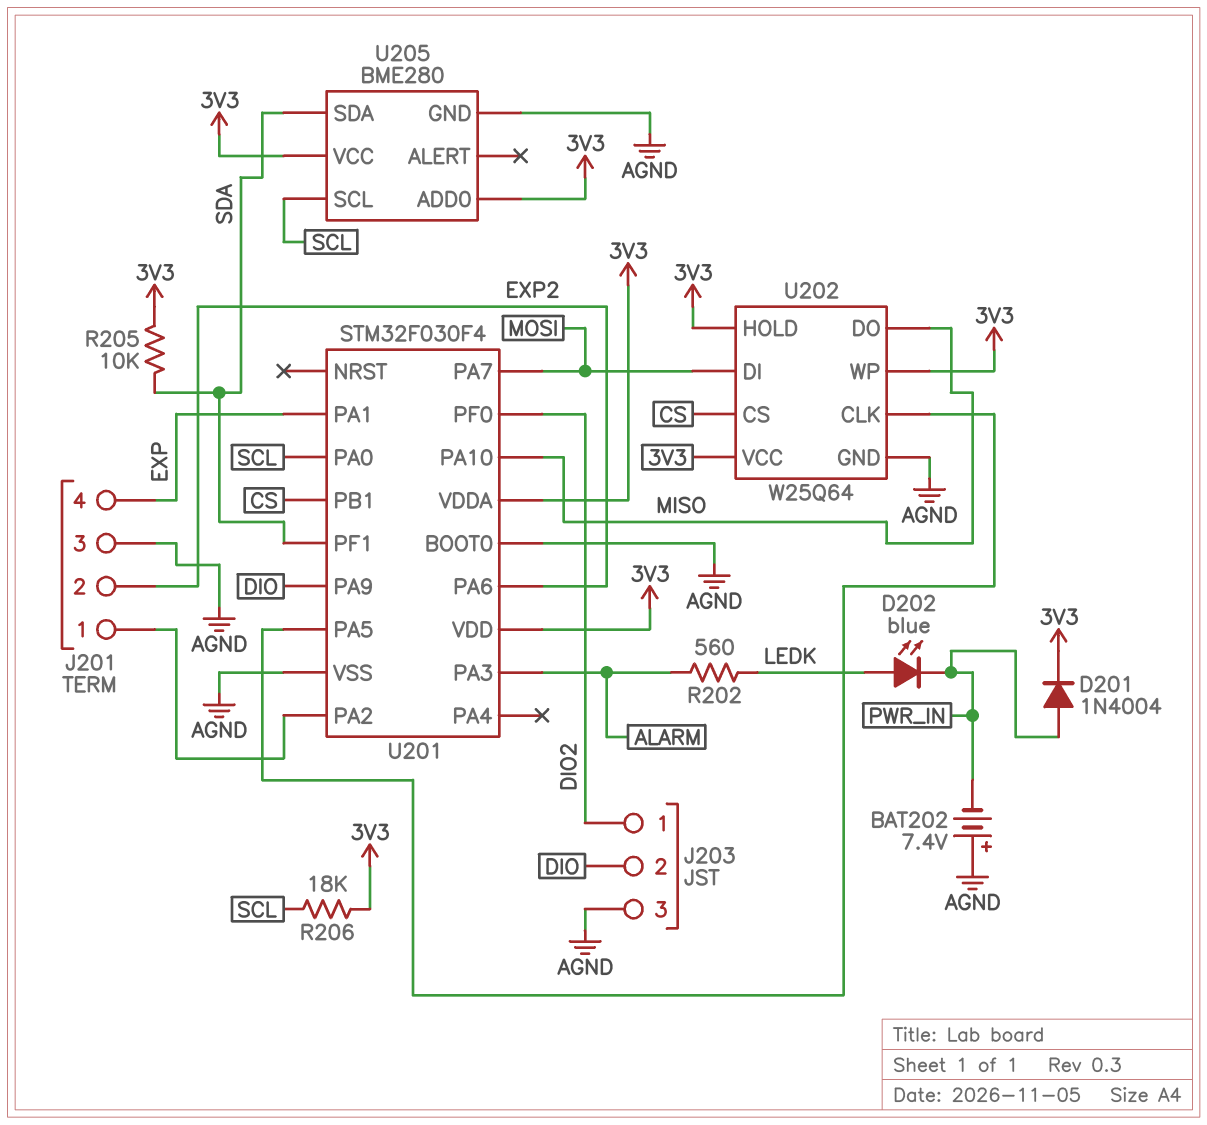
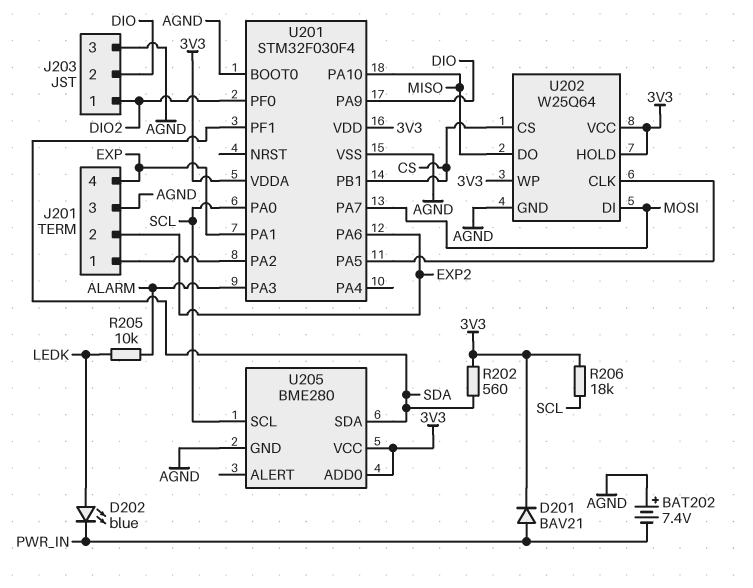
D201: diode 1N4004 (A PWR_IN, K 3V3) -> diode BAV21 (A PWR_IN, K 3V3)
R202: 560 (ALARM, LEDK) -> 560 (3V3, SDA)
R205: 10k (3V3, SDA) -> 10k (ALARM, LEDK)

